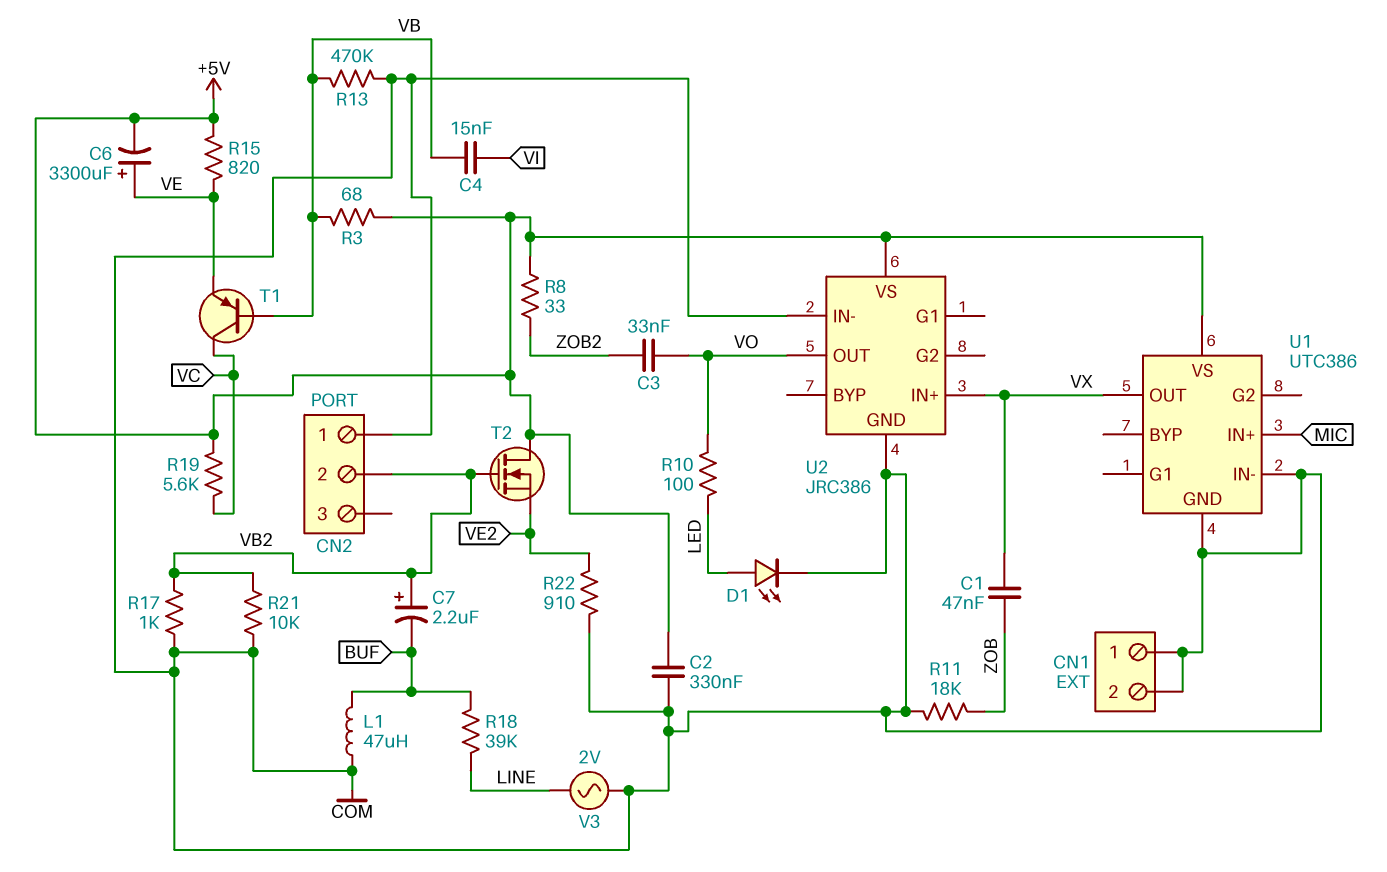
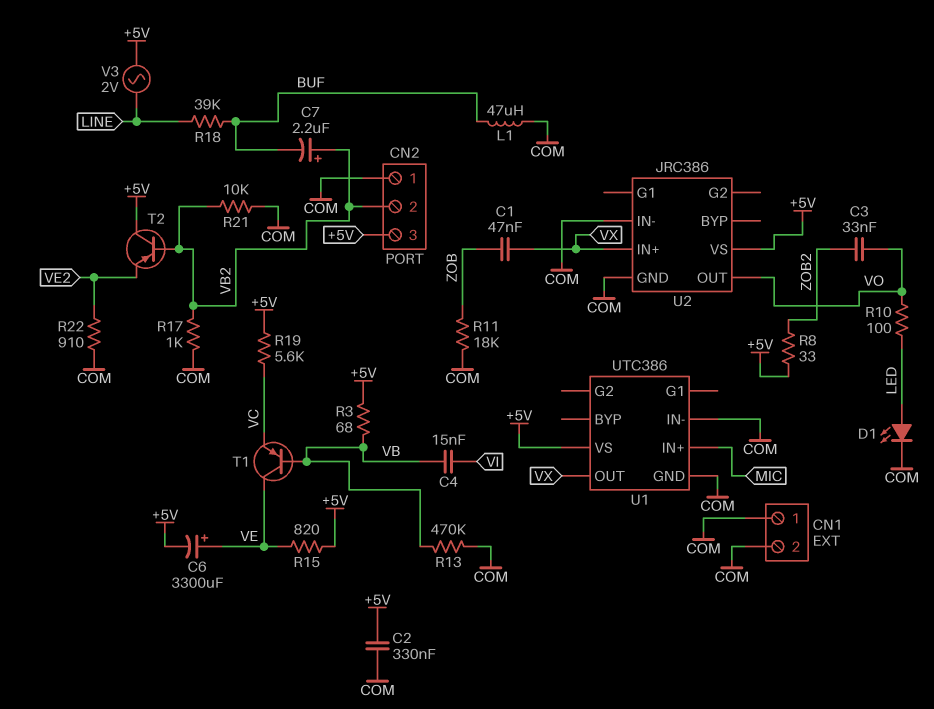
CN2 pin 3: none -> +5V
T1: PNP (B VB, C VC, E VE) -> PNP (B VB, C VE, E VC)
T2: NMOS (G VB2, D +5V, S VE2) -> PNP (B VB2, C +5V, E VE2)
V3: AC 2V (COM, LINE) -> AC 2V (+5V, LINE)

